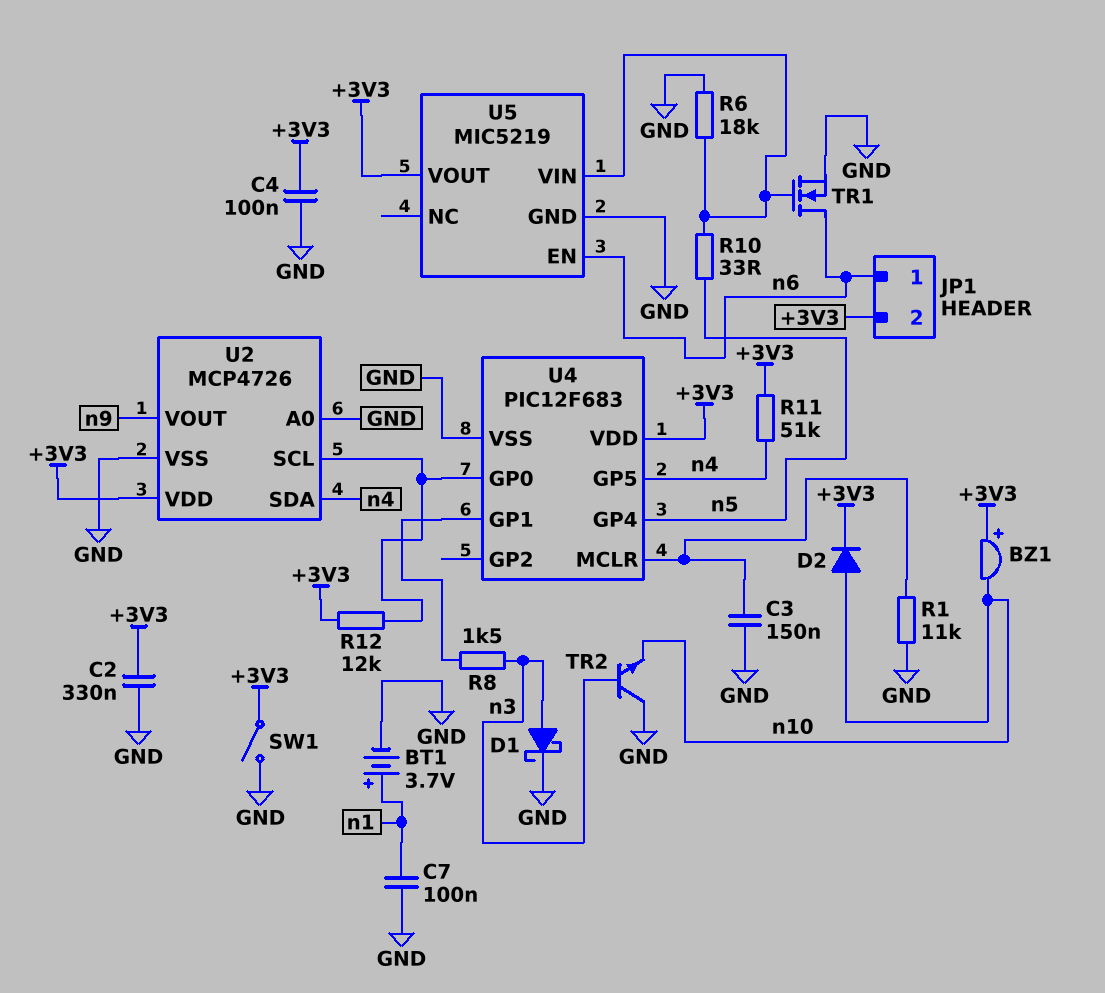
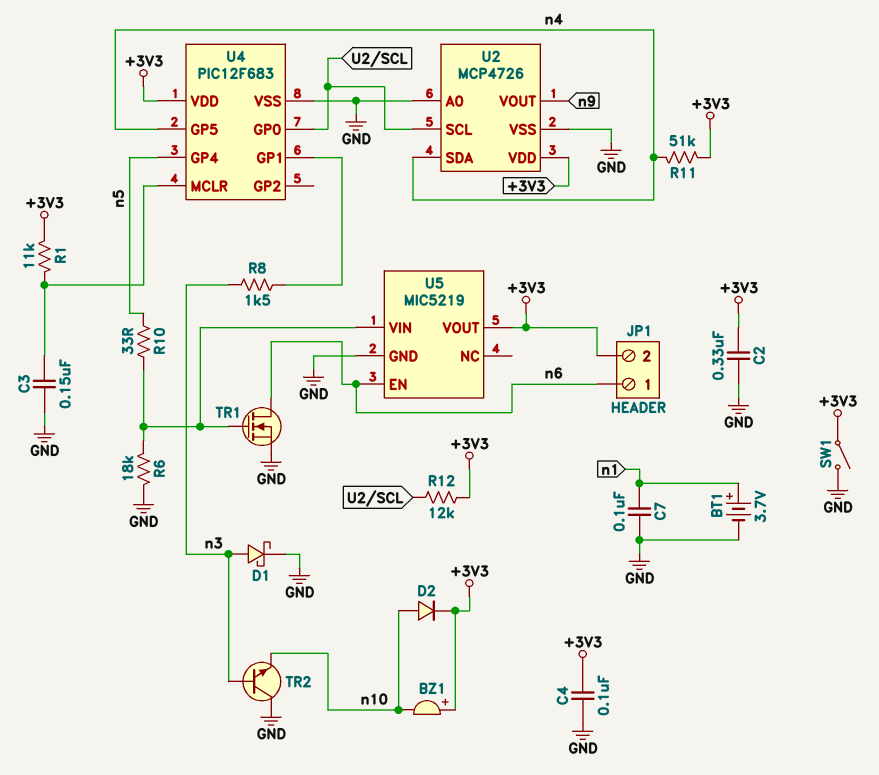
R1: 11k (GND, U4/MCLR) -> 11k (+3V3, U4/MCLR)

